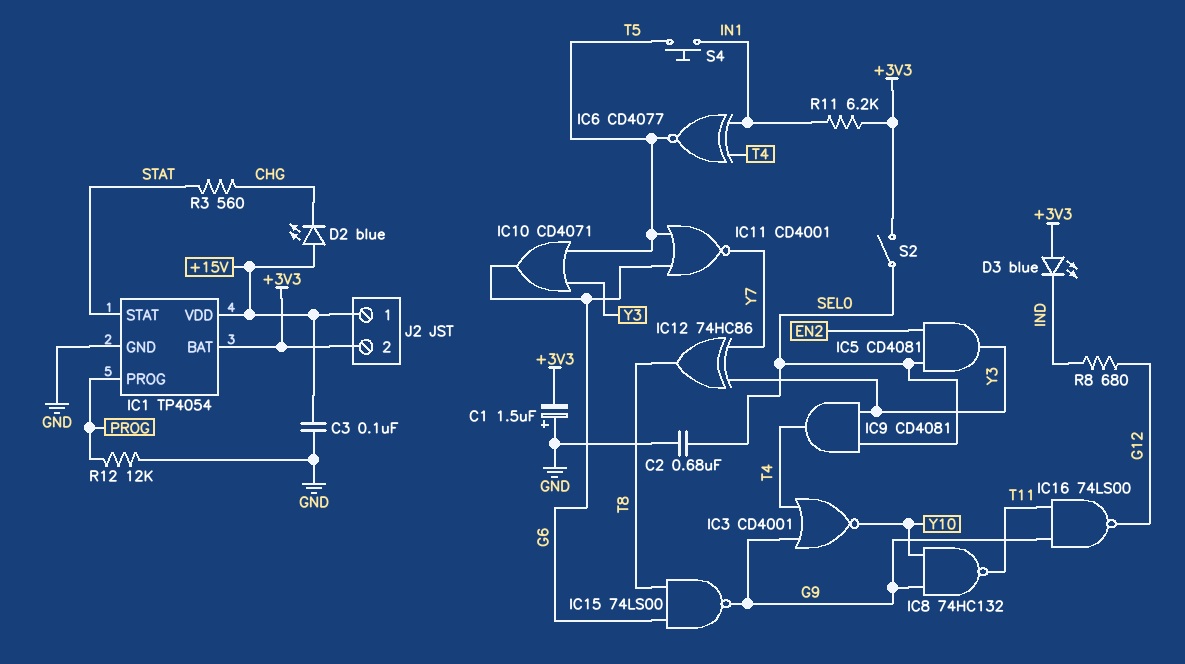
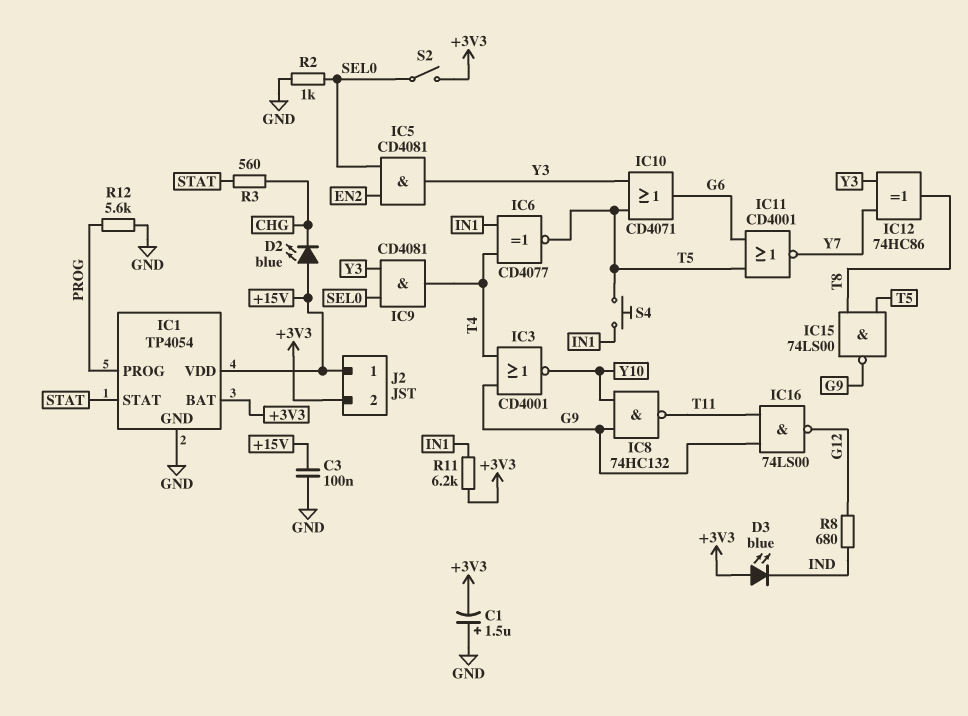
C2: 680nF (GND, SEL0) -> none
IC15: NAND 74LS00 (in G6, in T8, out G9) -> NAND 74LS00 (in T5, in T8, out G9)
R2: none -> 1k (GND, SEL0)
R12: 12k (GND, PROG) -> 5.6k (GND, PROG)

